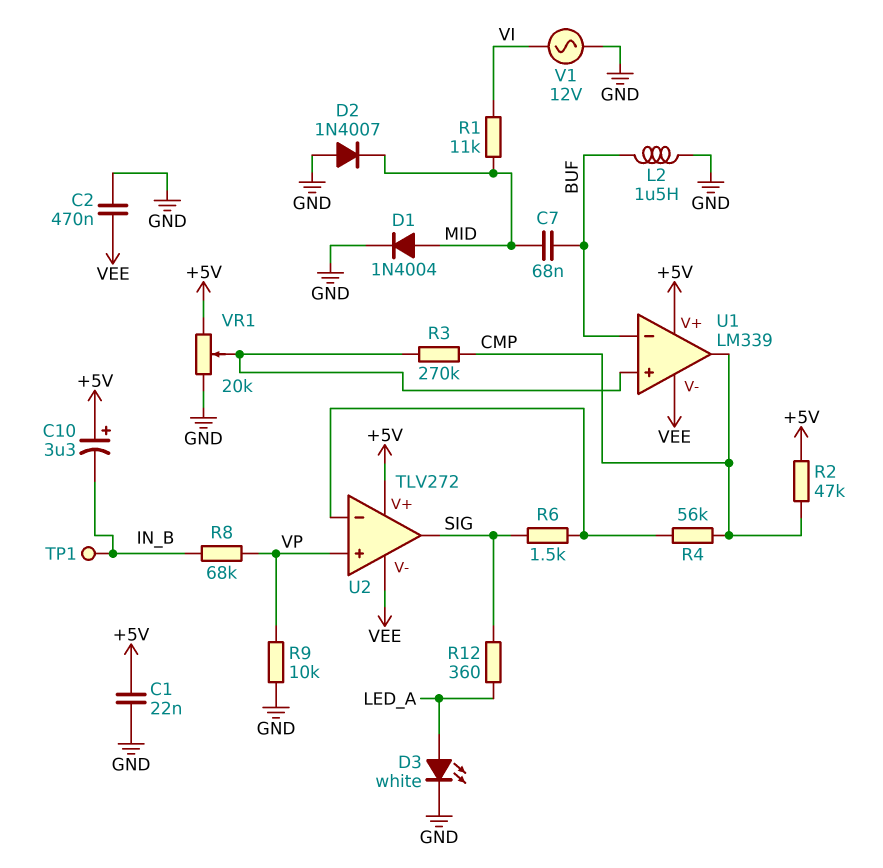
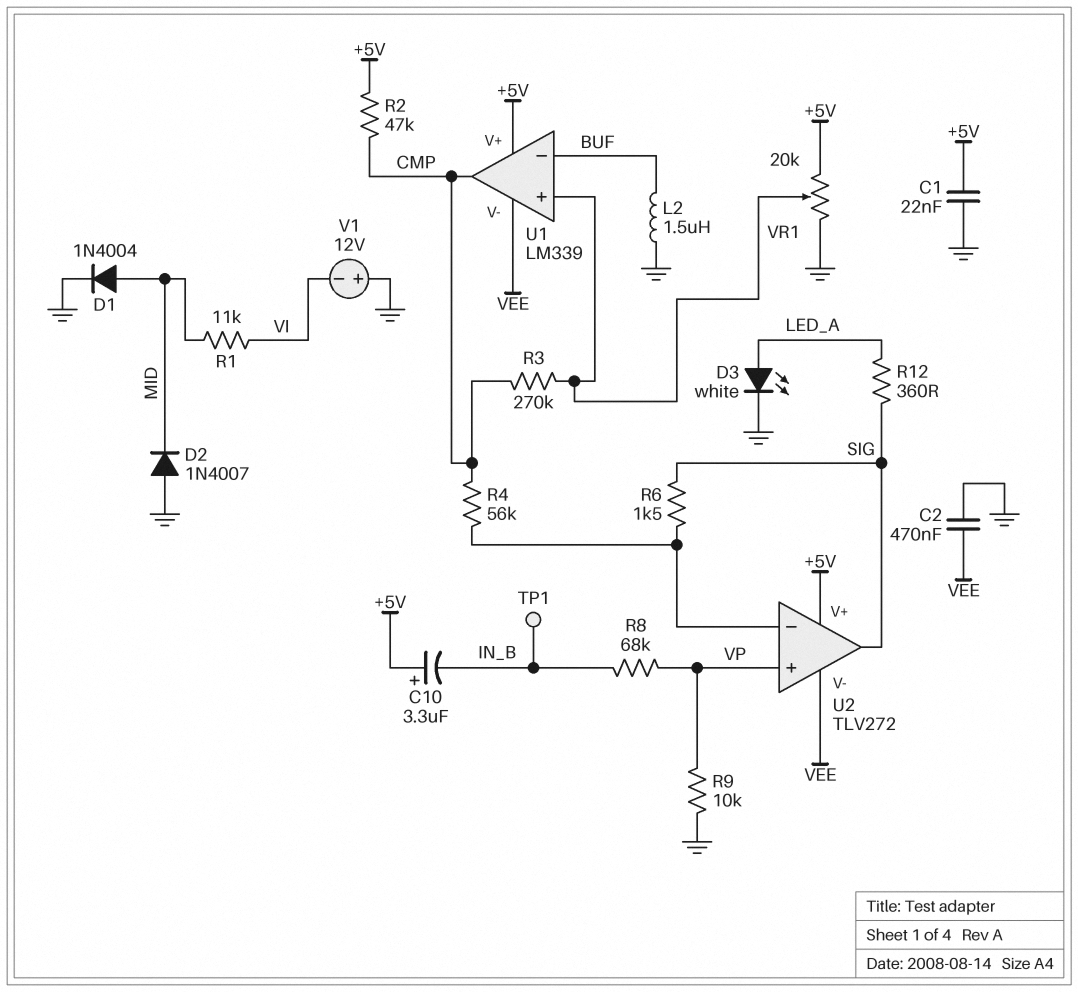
C7: 68nF (BUF, MID) -> none
V1: AC 12V (GND, VI) -> 12V (plus GND, minus VI)

